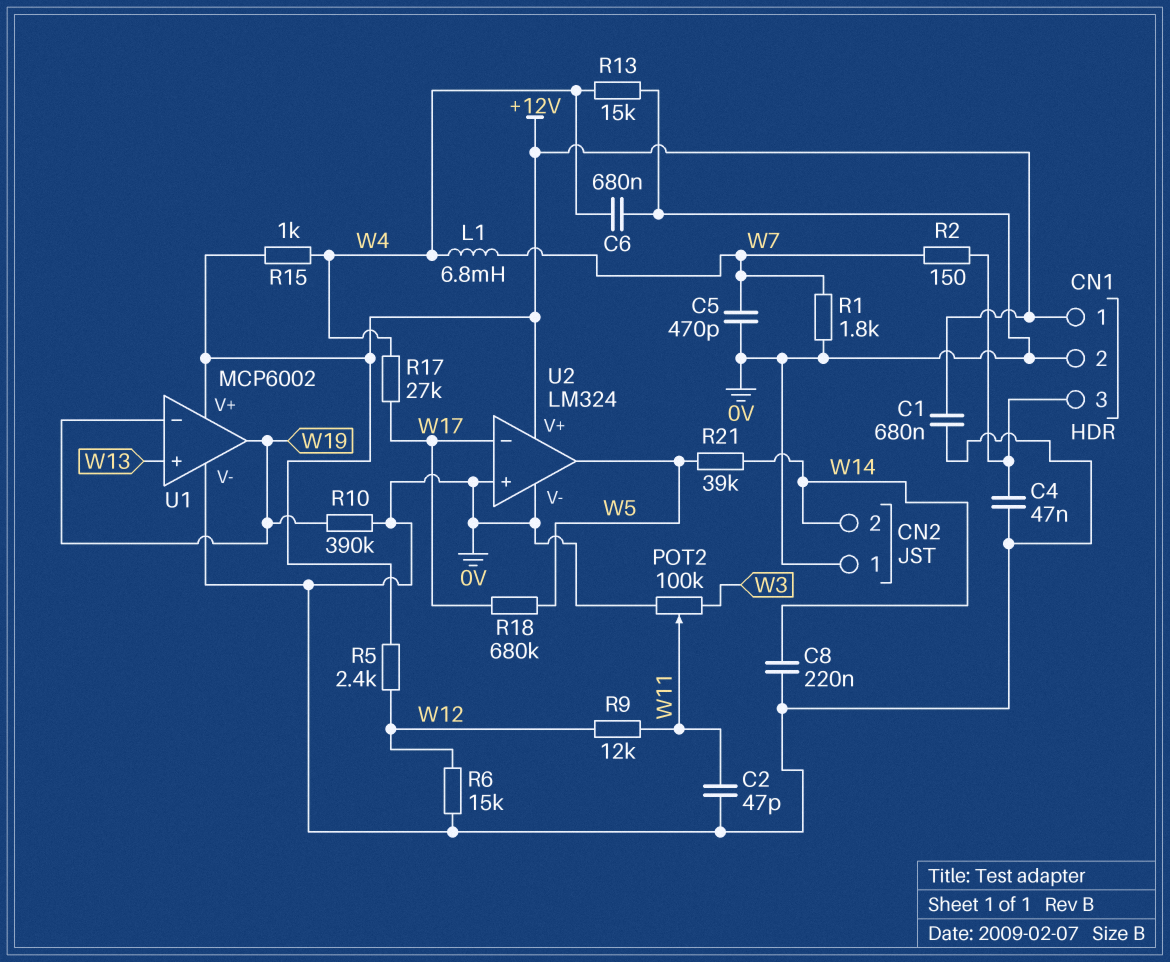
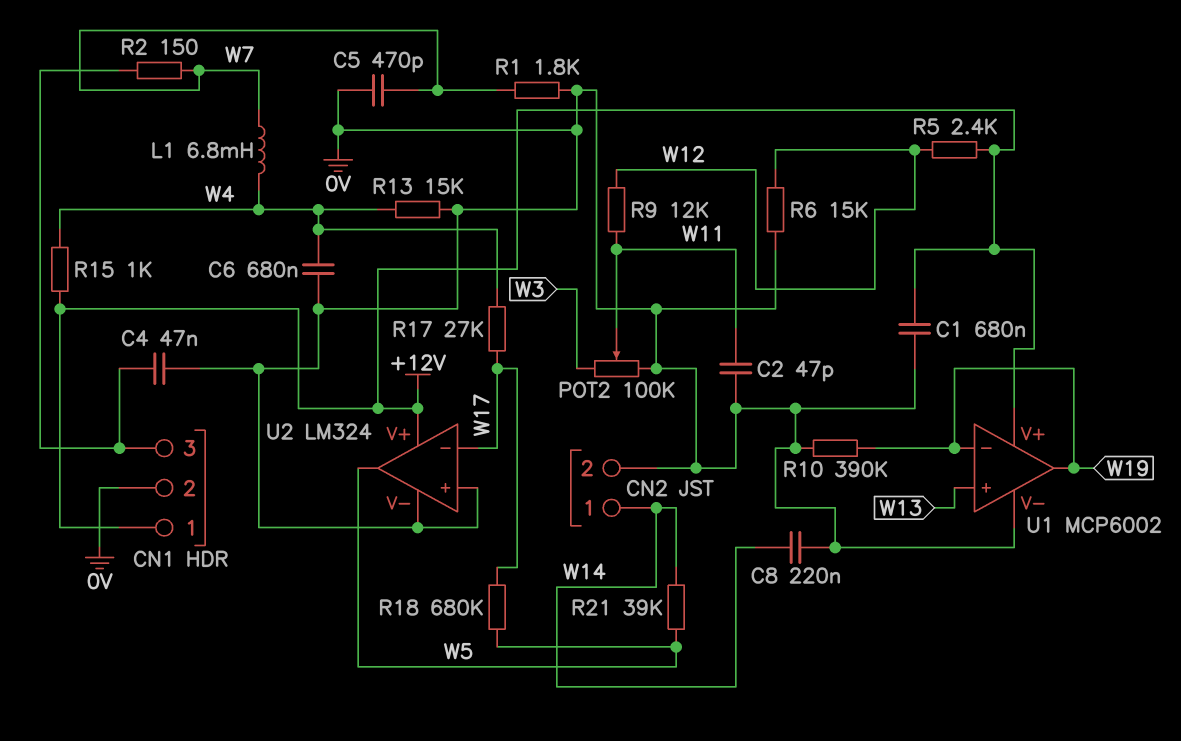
CN2 pin 1: 0V -> W14
CN2 pin 2: W14 -> 0V

